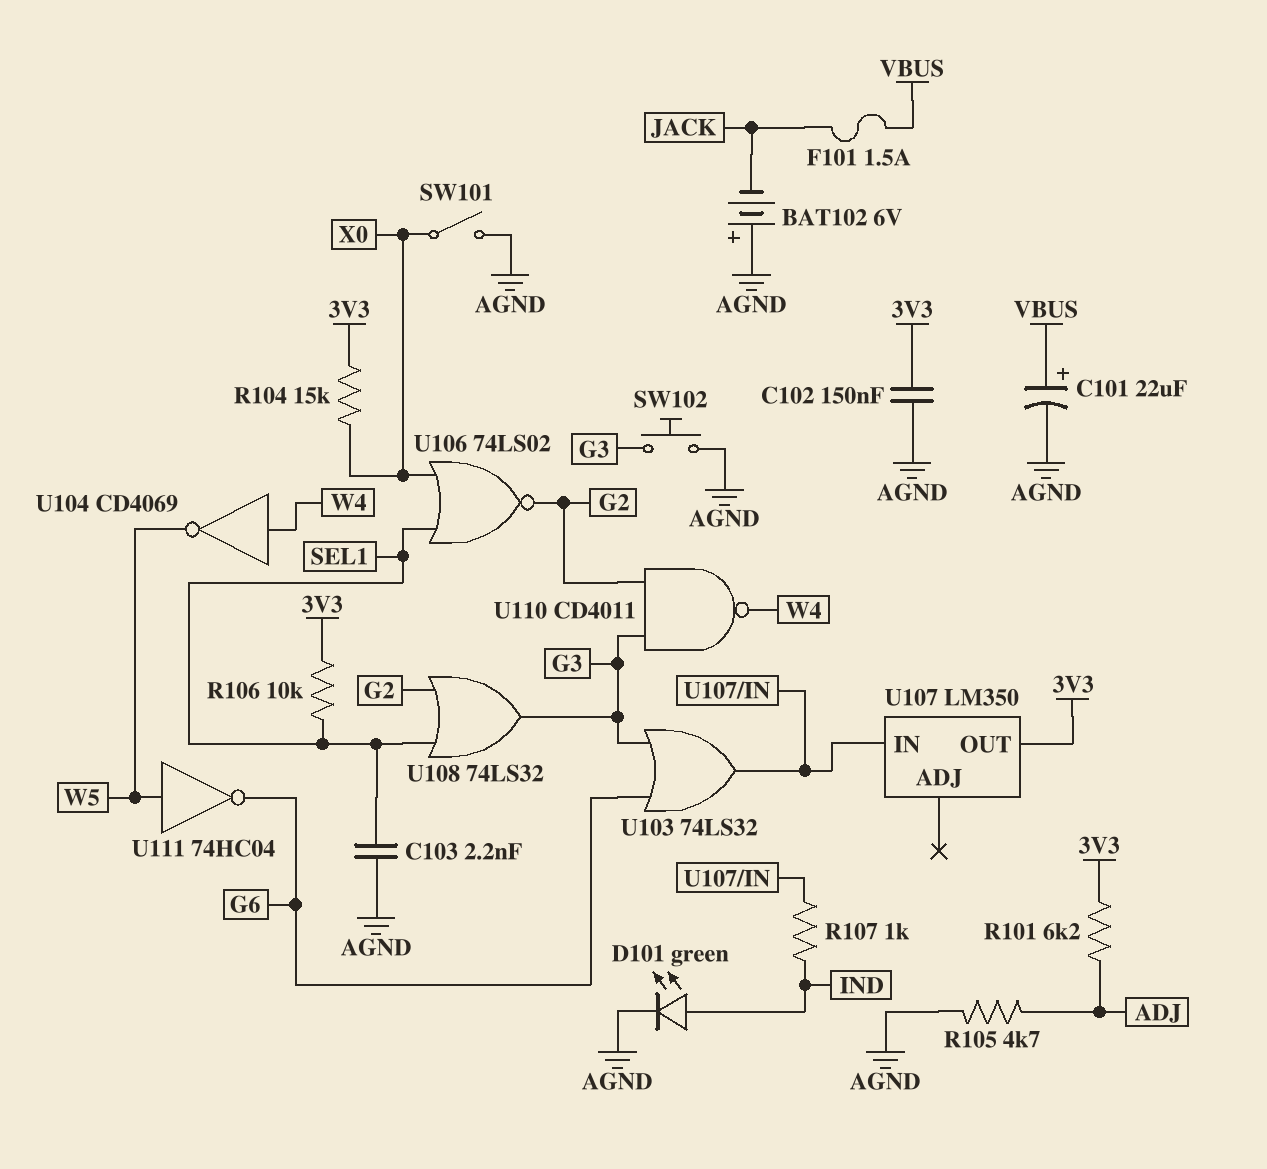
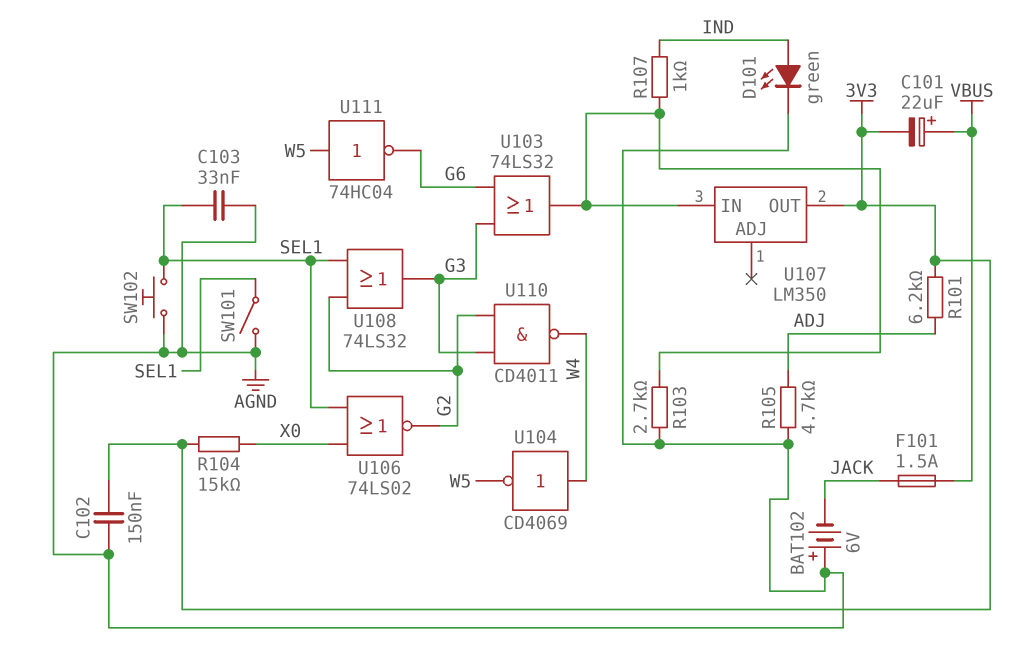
C101: 22uF (plus VBUS, minus AGND) -> 22uF (plus VBUS, minus 3V3)
C103: 2.2nF (AGND, SEL1) -> 33nF (AGND, SEL1)
R103: none -> 2.7k (AGND, U107/IN)
R106: 10k (3V3, SEL1) -> none
SW101: switch (AGND, X0) -> switch (AGND, SEL1)
SW102: button (AGND, G3) -> button (AGND, SEL1)

